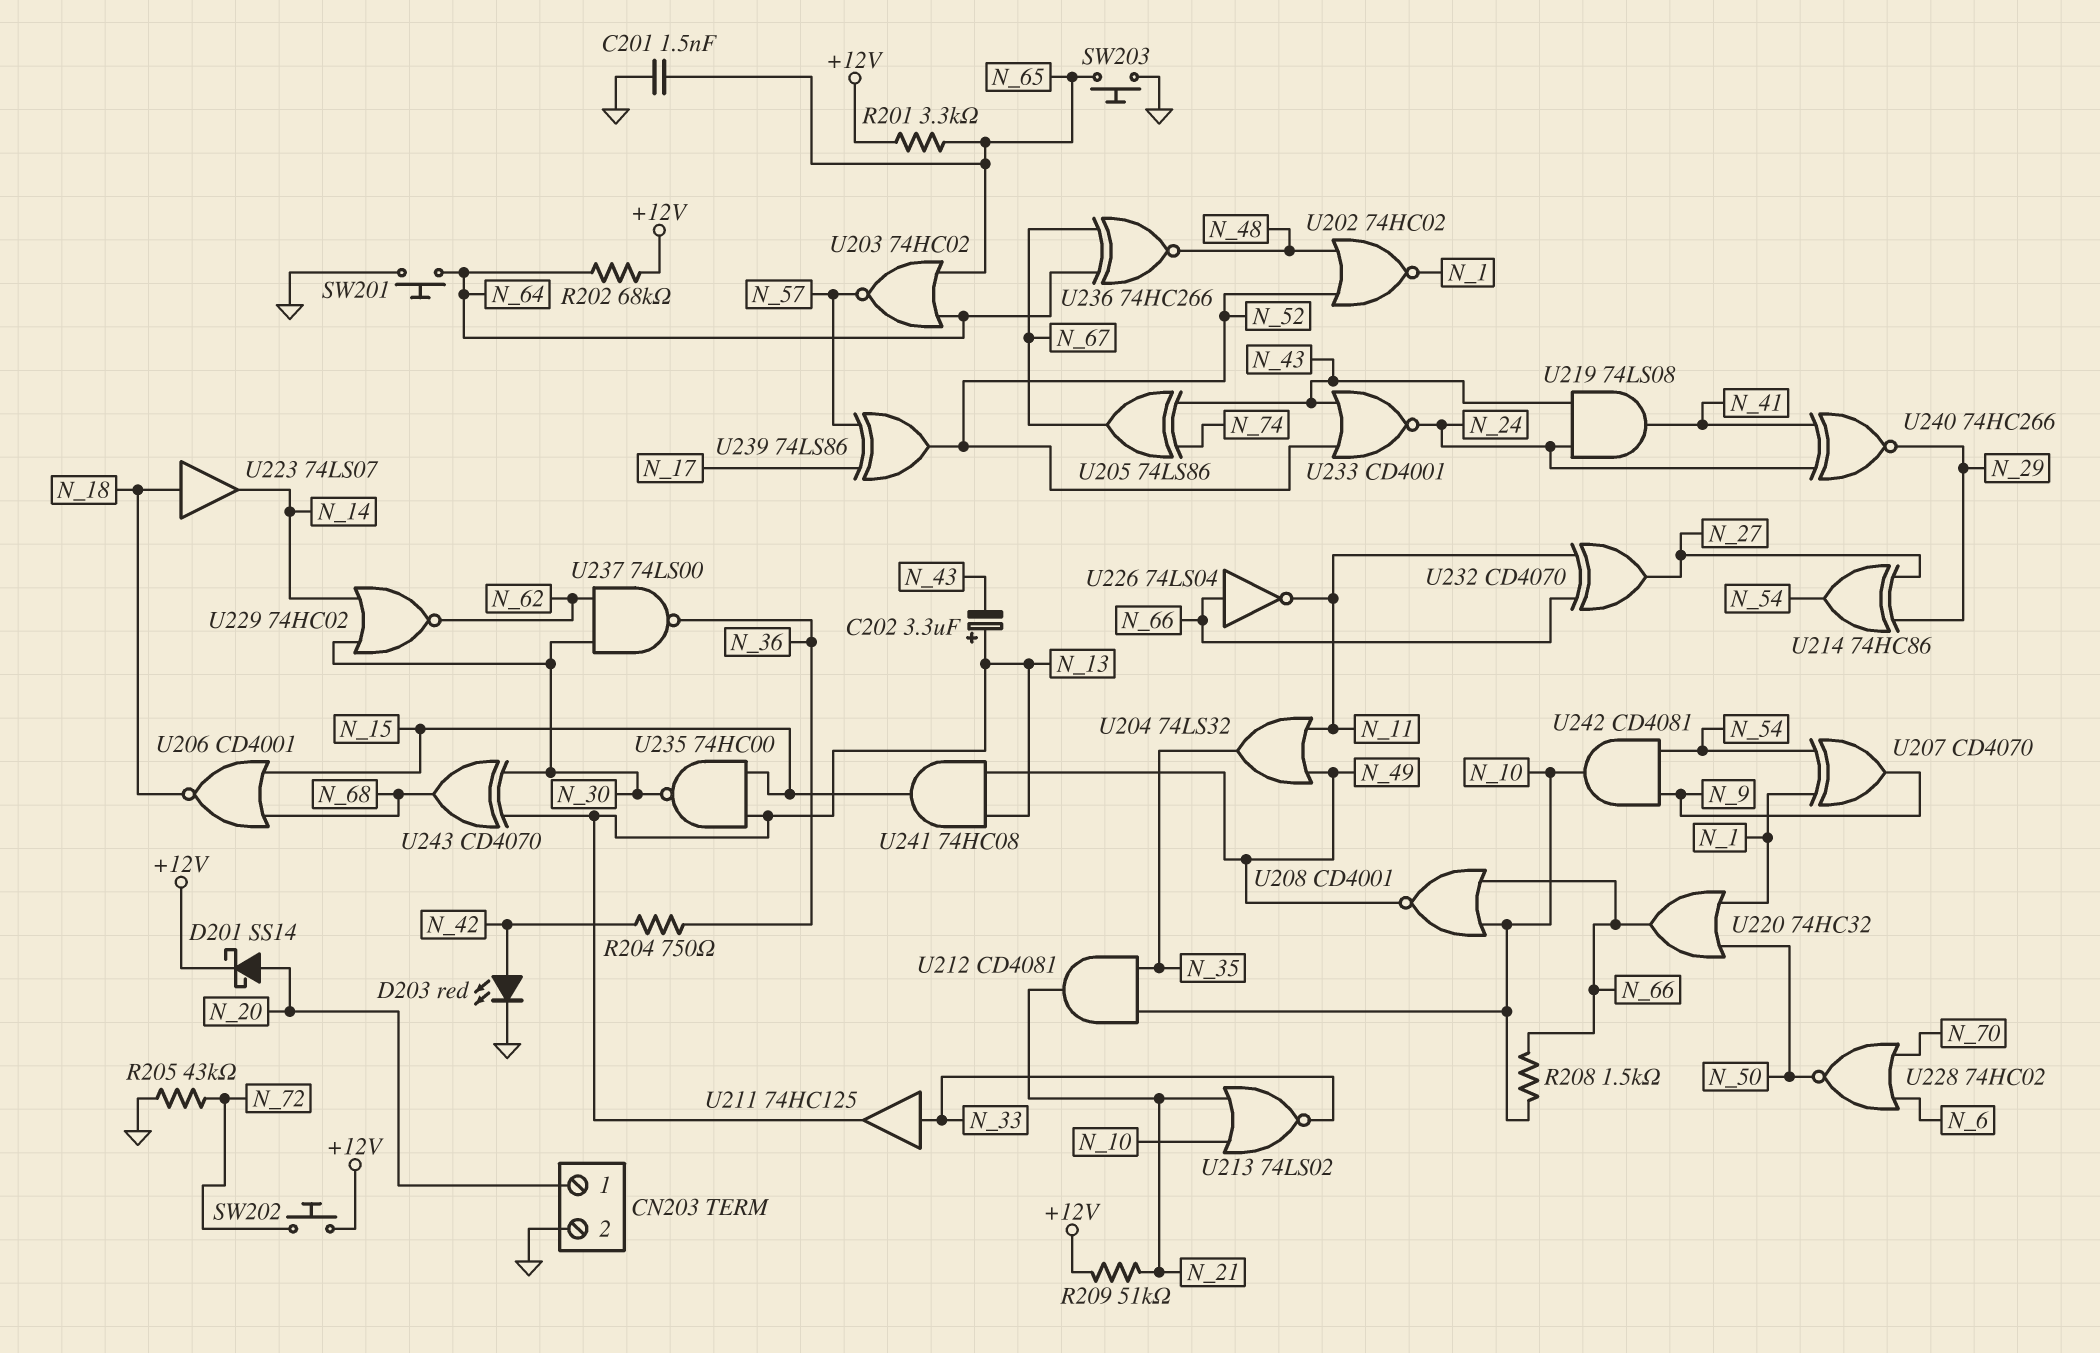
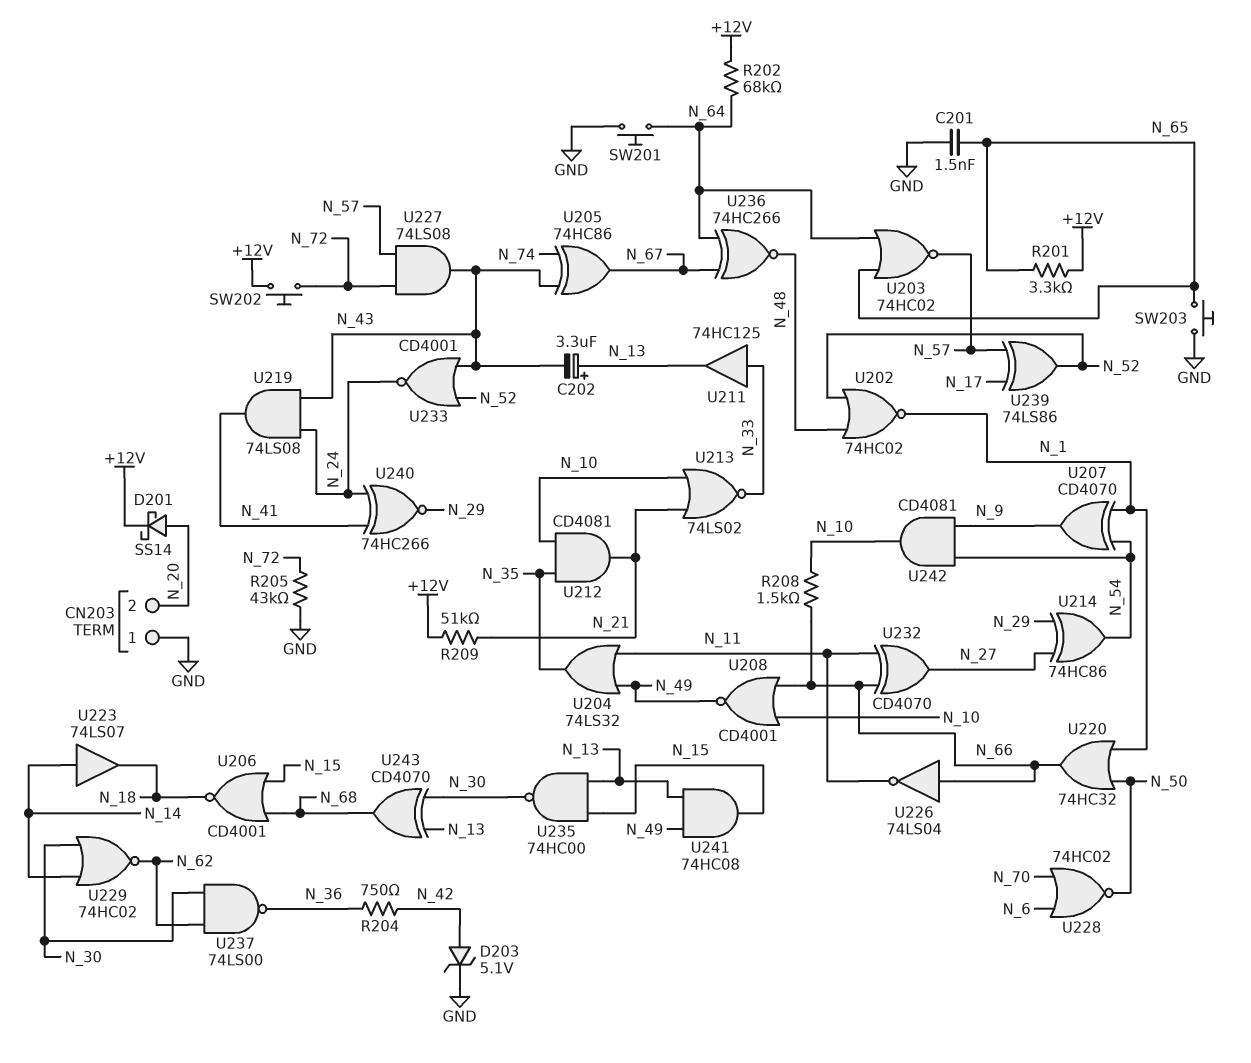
CN203 pin 1: N_20 -> GND
CN203 pin 2: GND -> N_20
D203: LED red (A N_42, K GND) -> zener 5.1V (A N_42, K GND)
U205: XOR 74LS86 (in N_43, in N_74, out N_67) -> XOR 74HC86 (in N_43, in N_74, out N_67)
U223: buffer 74LS07 (in N_18, out N_14) -> buffer 74LS07 (in N_14, out N_18)
U227: none -> AND 74LS08 (in N_57, in N_72, out N_43)

